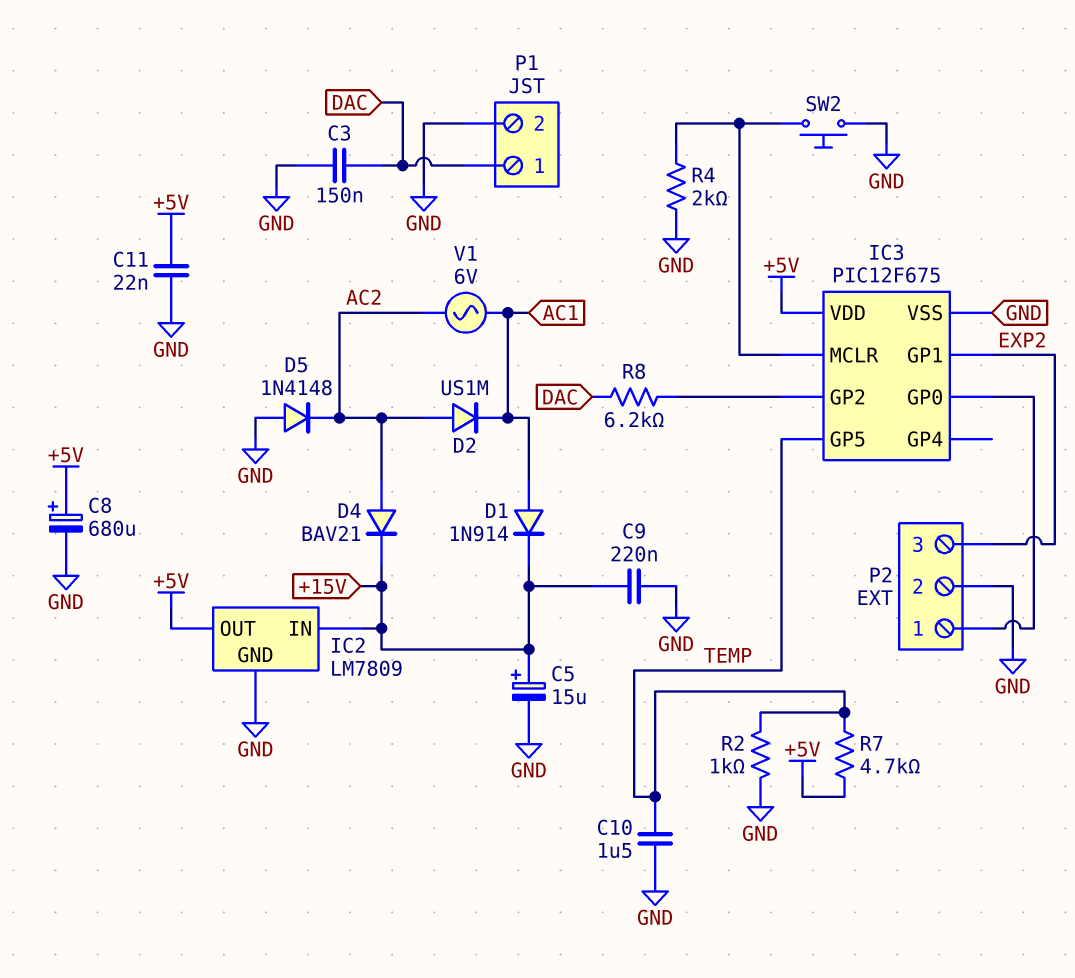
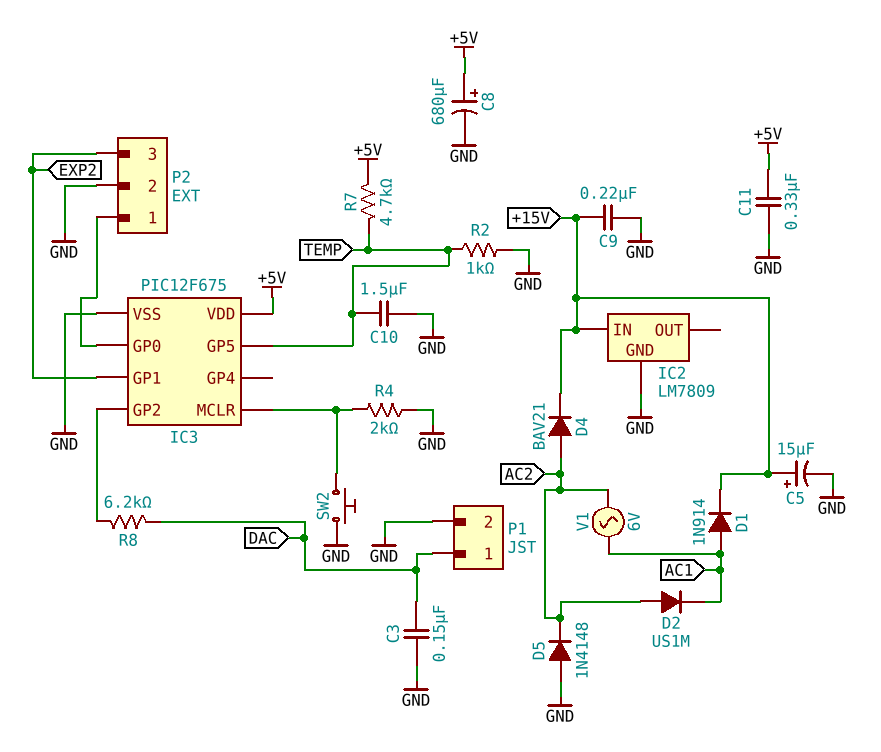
C11: 22nF (+5V, GND) -> 330nF (+5V, GND)
IC2 pin OUT: +5V -> none

